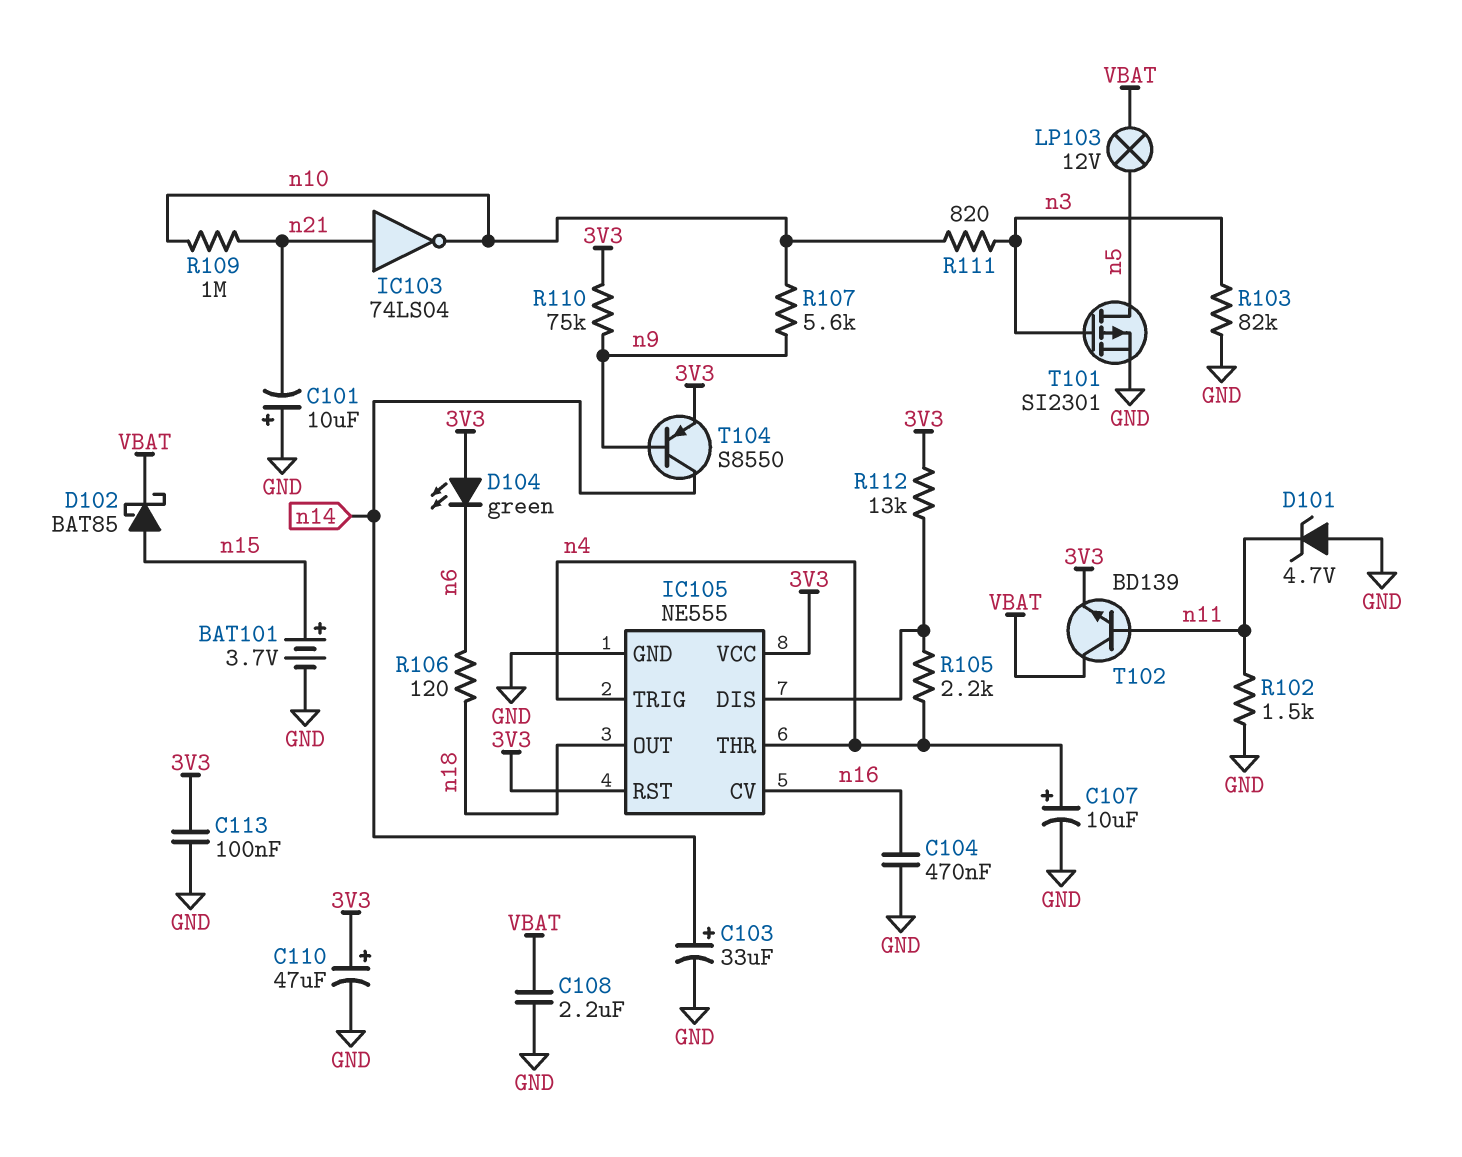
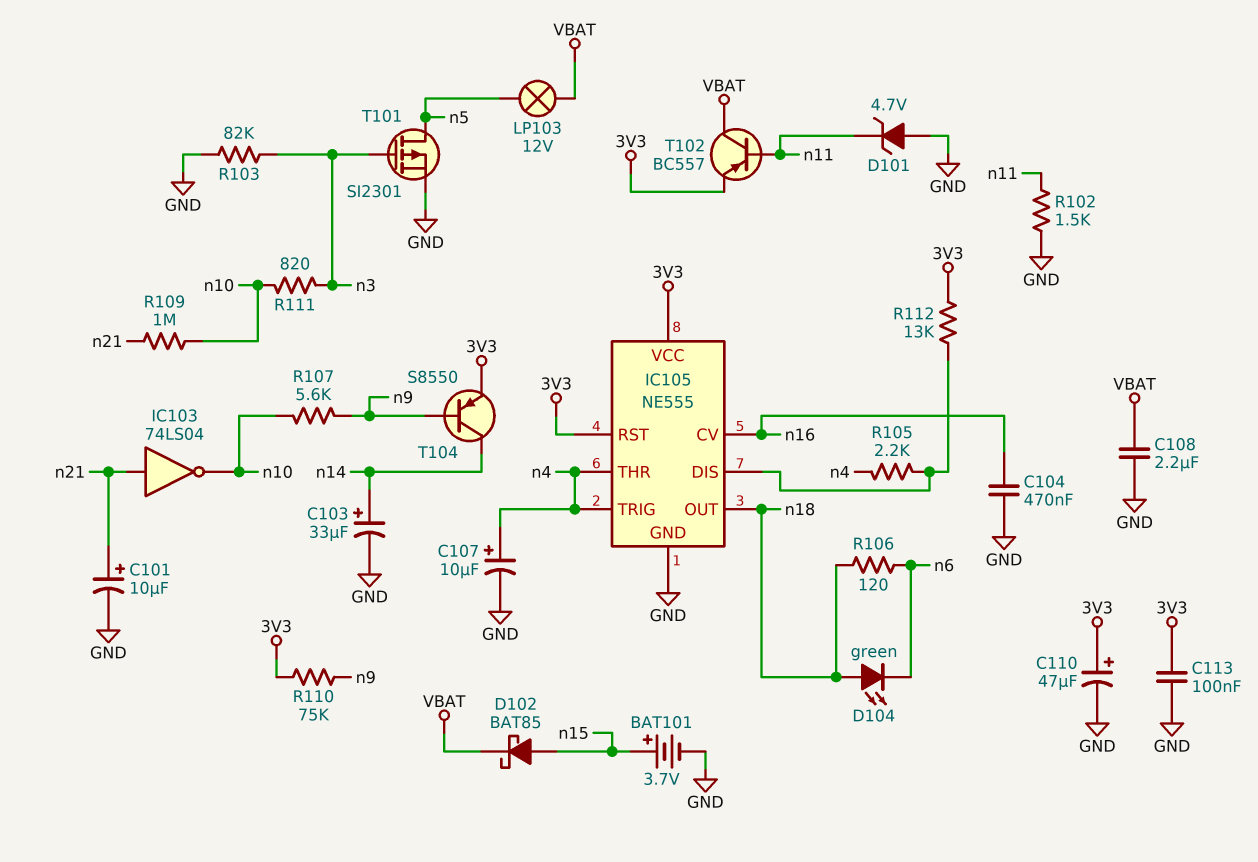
C101: 10uF (plus GND, minus n21) -> 10uF (plus n21, minus GND)
D104: LED green (A 3V3, K n6) -> LED green (A n18, K n6)
T102: NPN BD139 (B n11, C VBAT, E 3V3) -> PNP BC557 (B n11, C VBAT, E 3V3)

